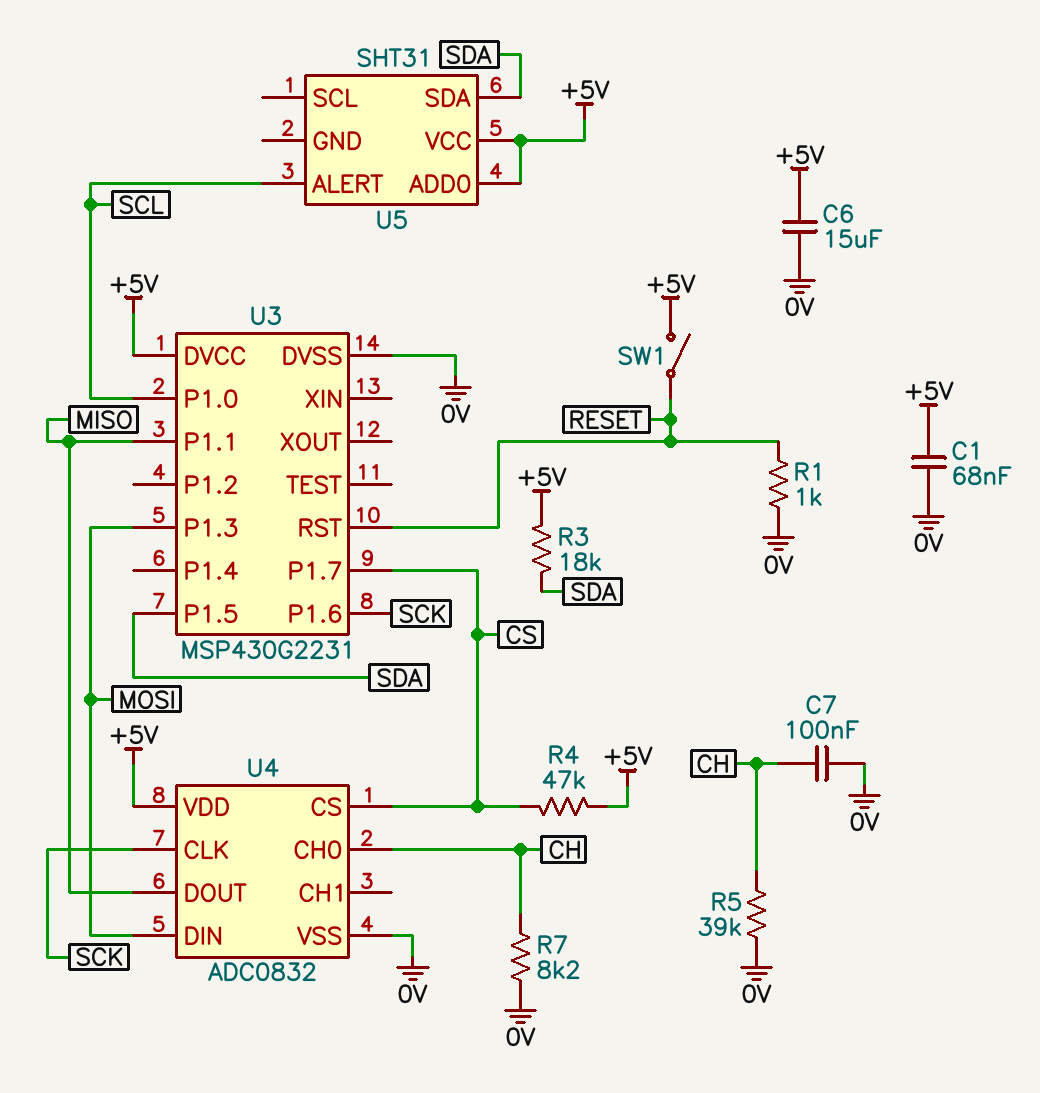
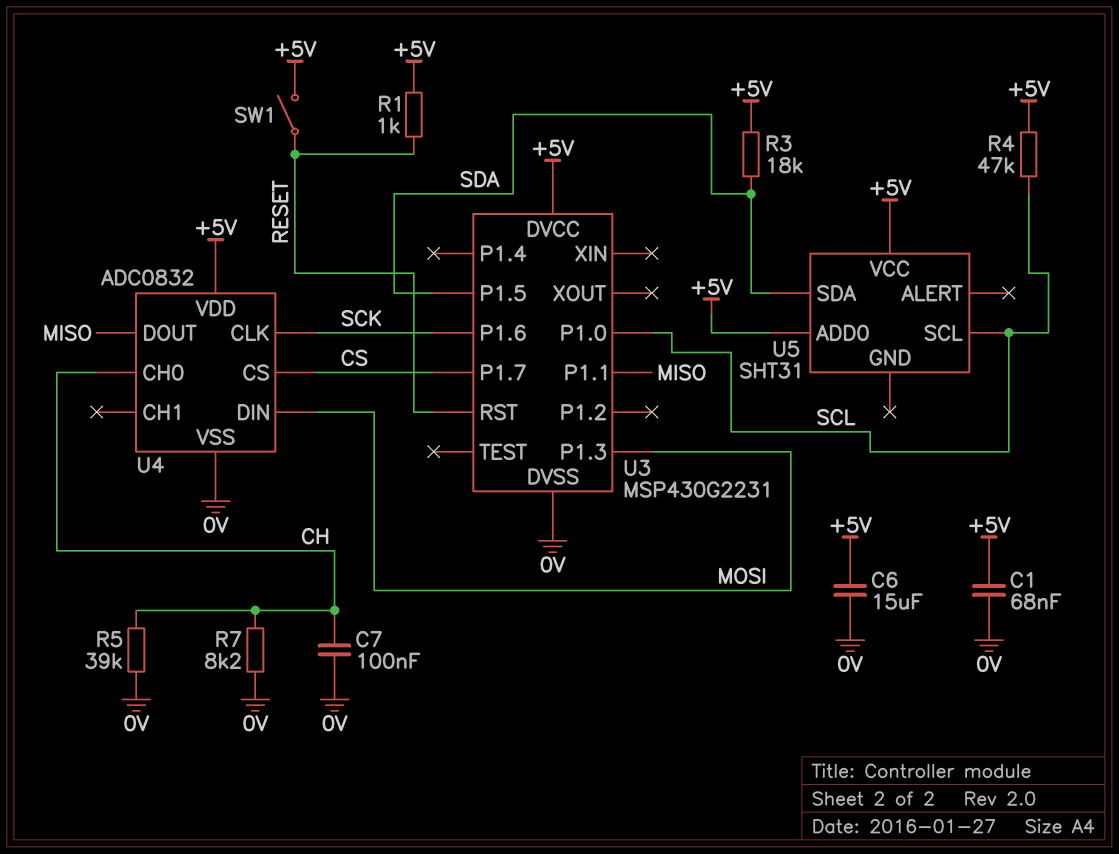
R1: 1k (0V, RESET) -> 1k (+5V, RESET)
R4: 47k (+5V, CS) -> 47k (+5V, SCL)
U5 pin ALERT: SCL -> none
U5 pin SCL: none -> SCL

